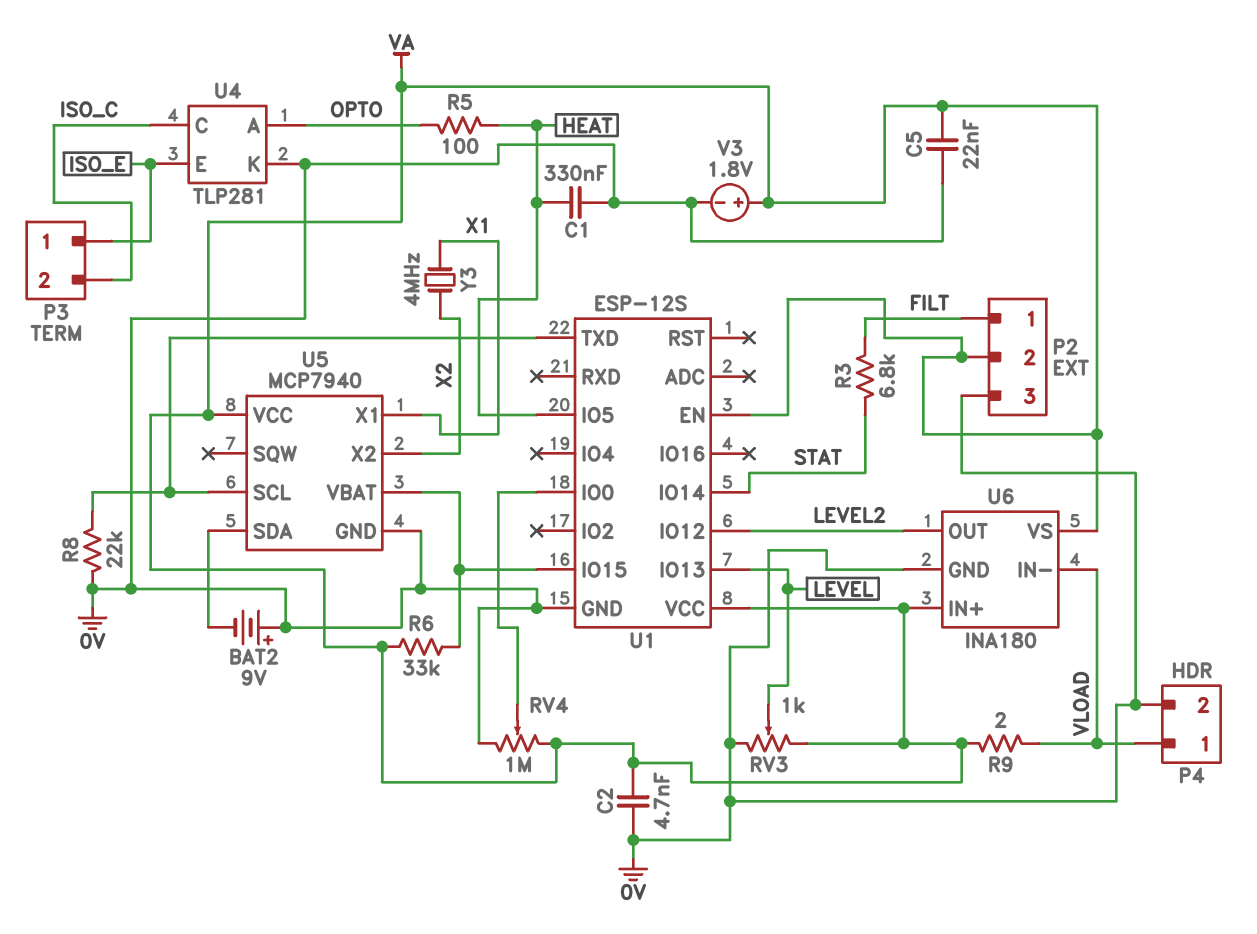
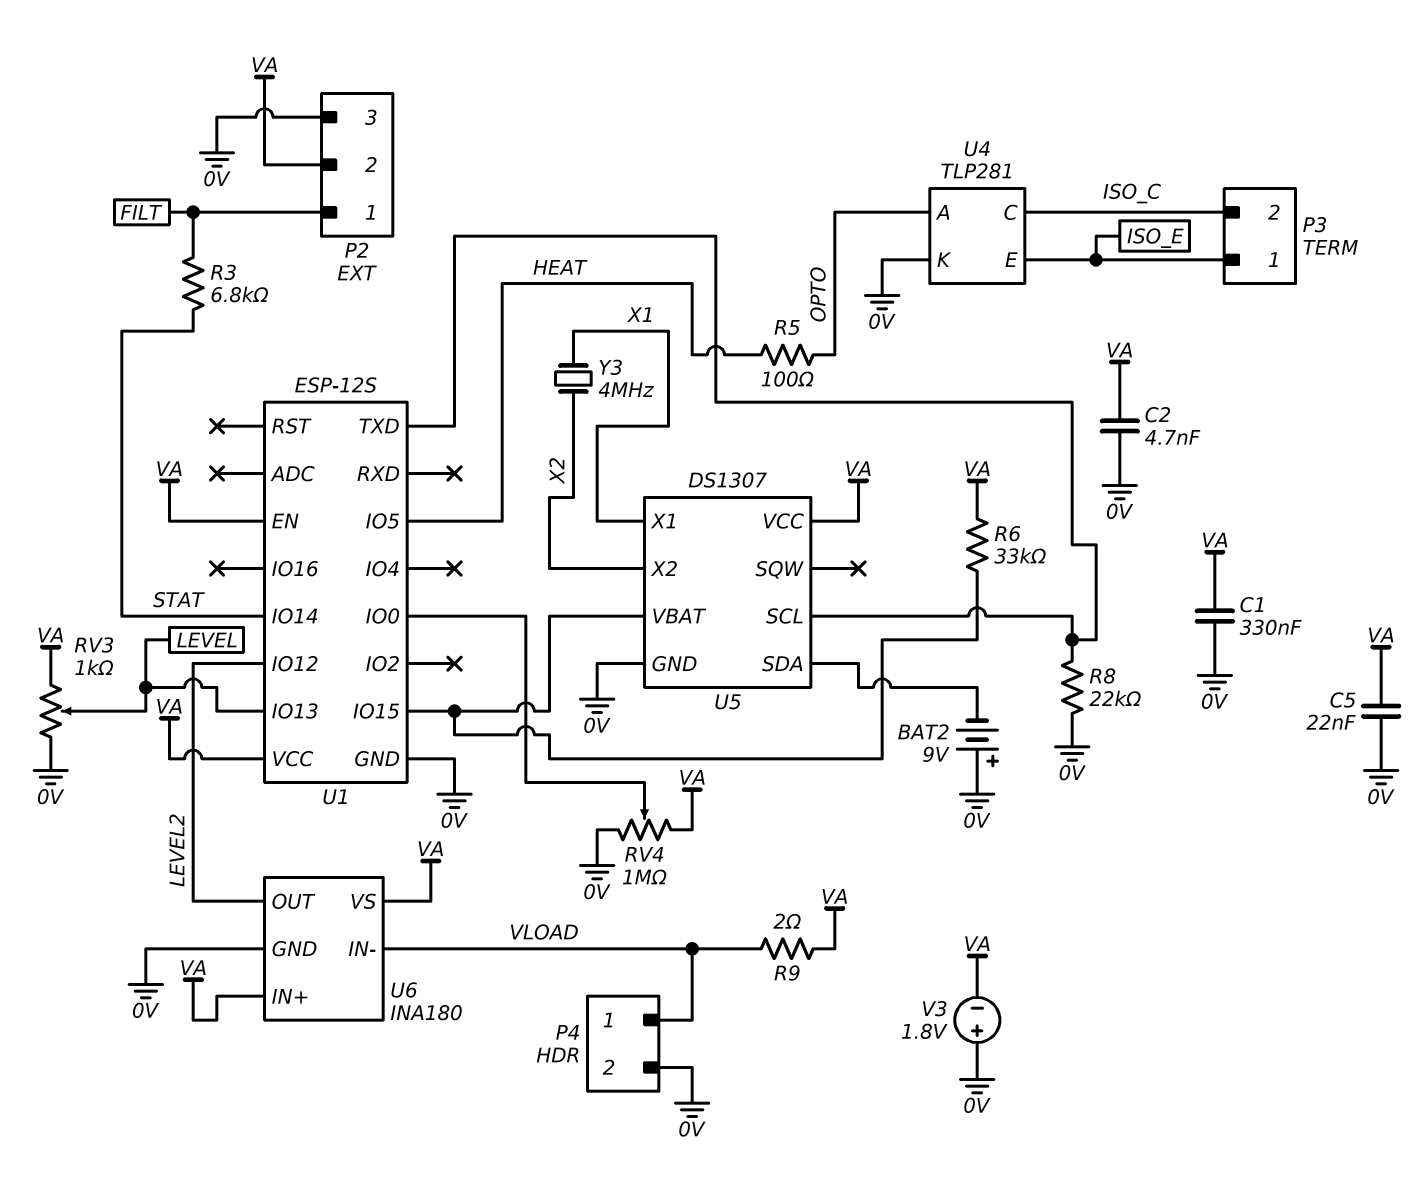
C1: 330nF (0V, HEAT) -> 330nF (0V, VA)
U5: MCP7940 -> DS1307
V3: 1.8V (plus VA, minus 0V) -> 1.8V (plus 0V, minus VA)

